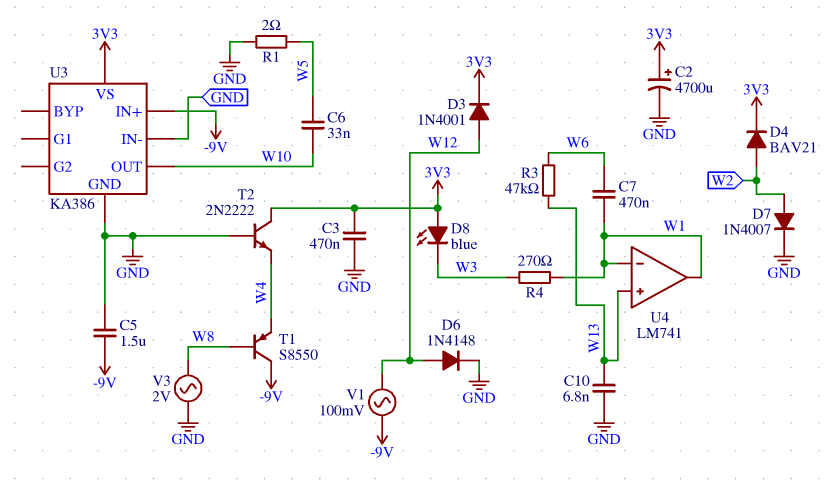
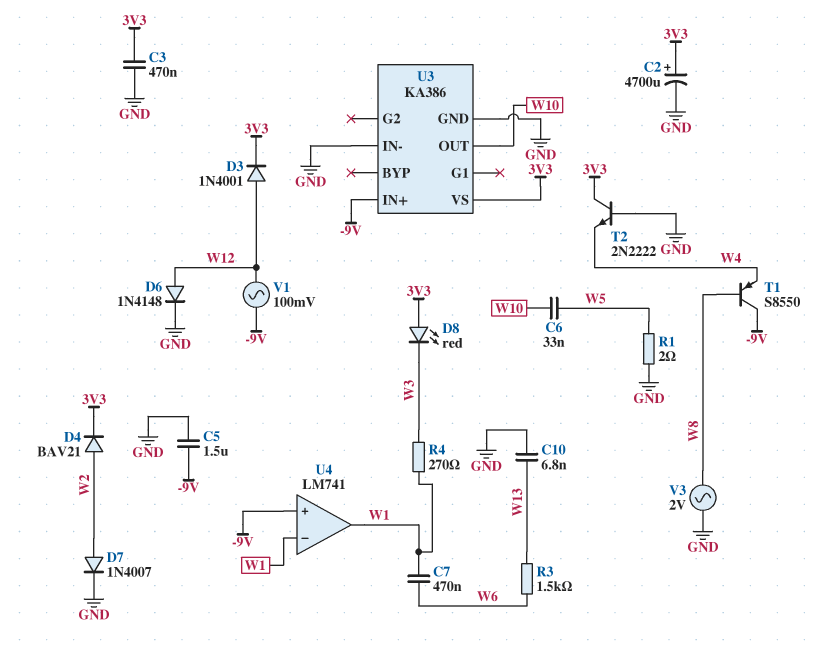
D8: LED blue (A 3V3, K W3) -> LED red (A 3V3, K W3)
R3: 47k (W6, W13) -> 1.5k (W6, W13)
U4 pin in+: W13 -> -9V

